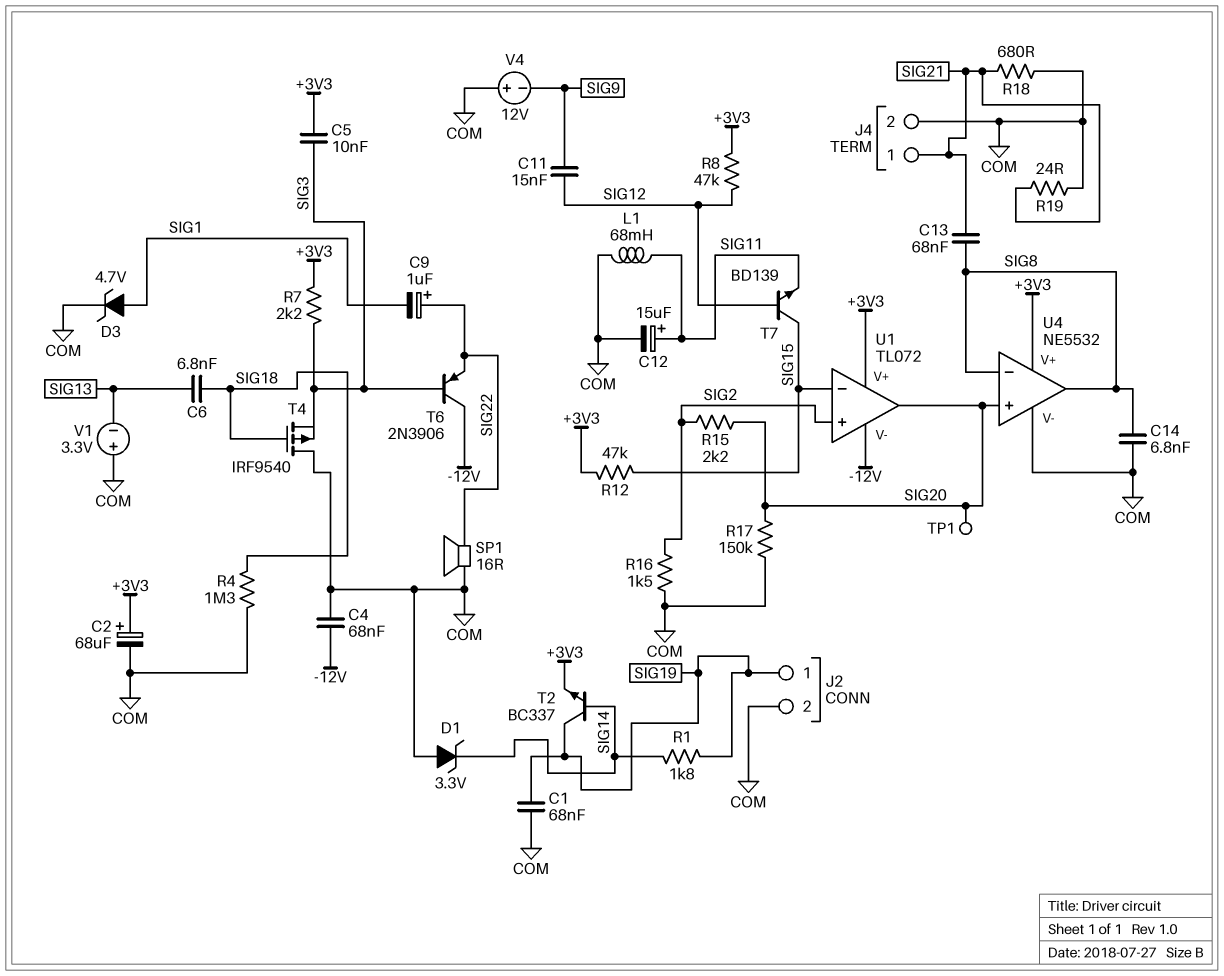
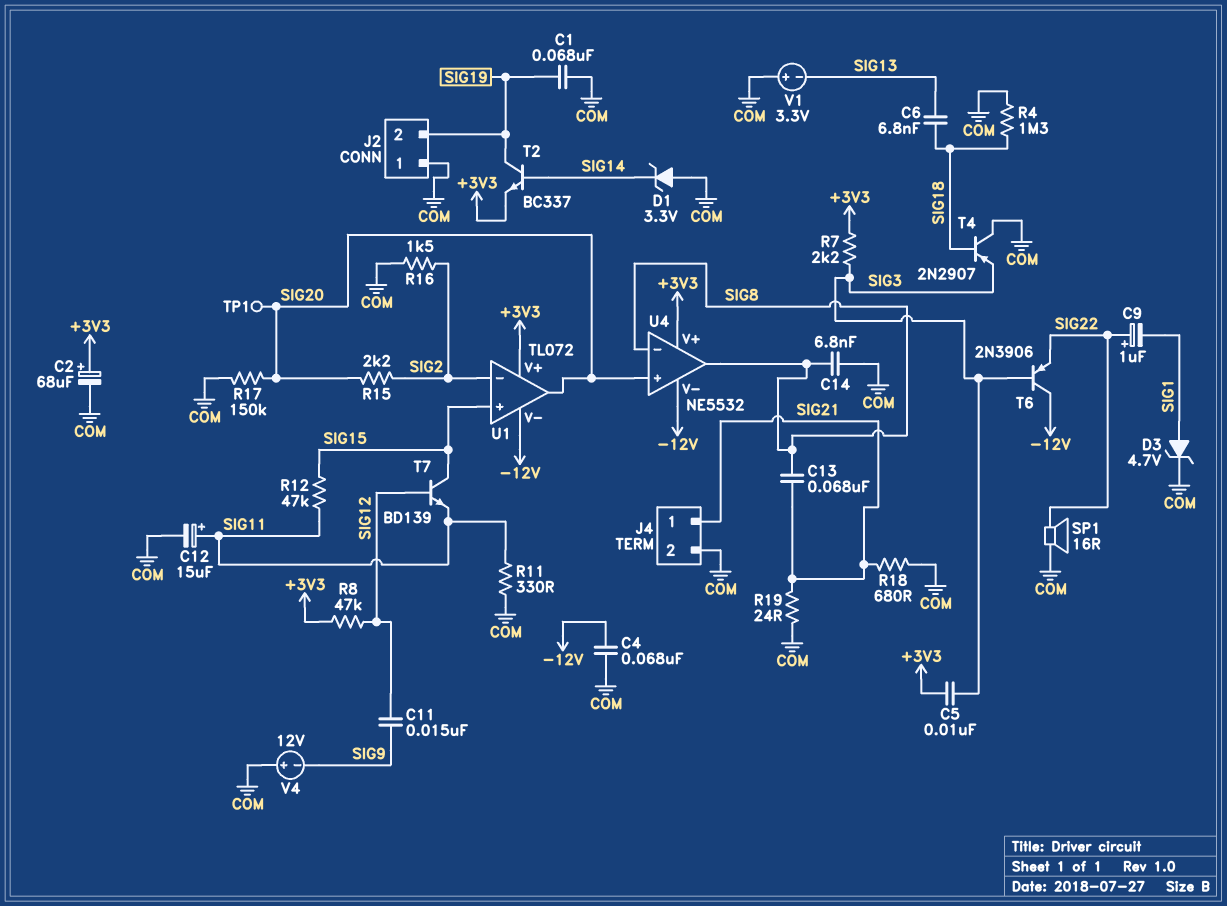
J2 pin 1: SIG19 -> COM
J2 pin 2: COM -> SIG19
L1: 68mH (COM, SIG11) -> none
R1: 1.8k (SIG14, SIG19) -> none
R11: none -> 330 (COM, SIG11)
R12: 47k (+3V3, SIG15) -> 47k (SIG11, SIG15)
T4: PMOS IRF9540 (G SIG18, D COM, S SIG3) -> PNP 2N2907 (B SIG18, C COM, E SIG3)
U1 pin in+: SIG2 -> SIG15
U1 pin in-: SIG15 -> SIG2
U4 pin V-: COM -> -12V

